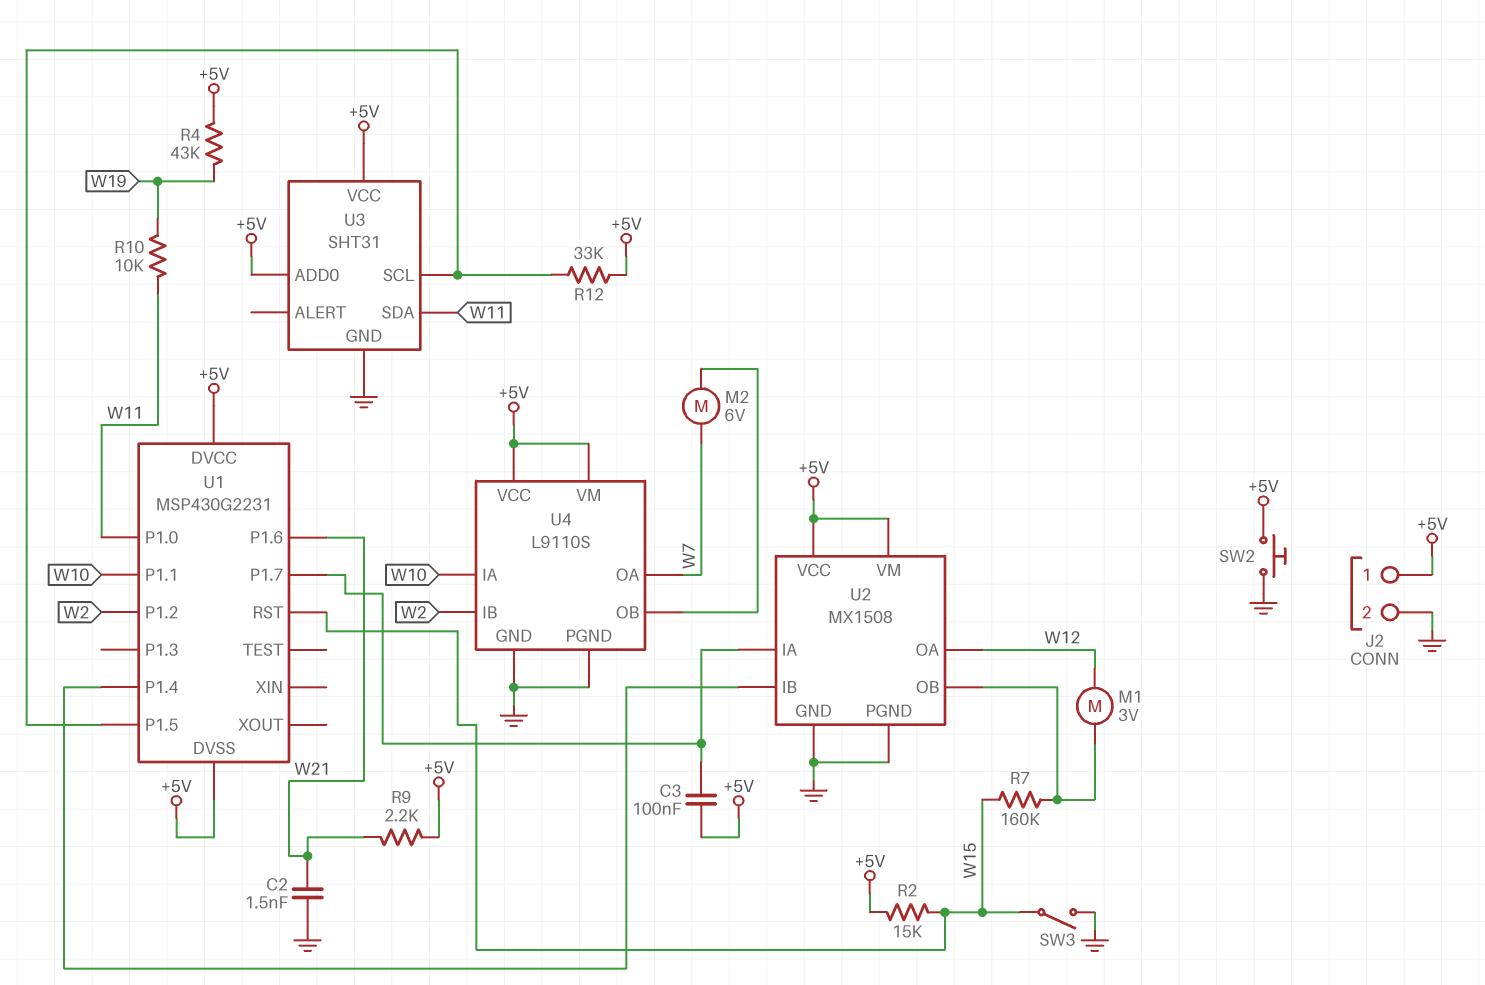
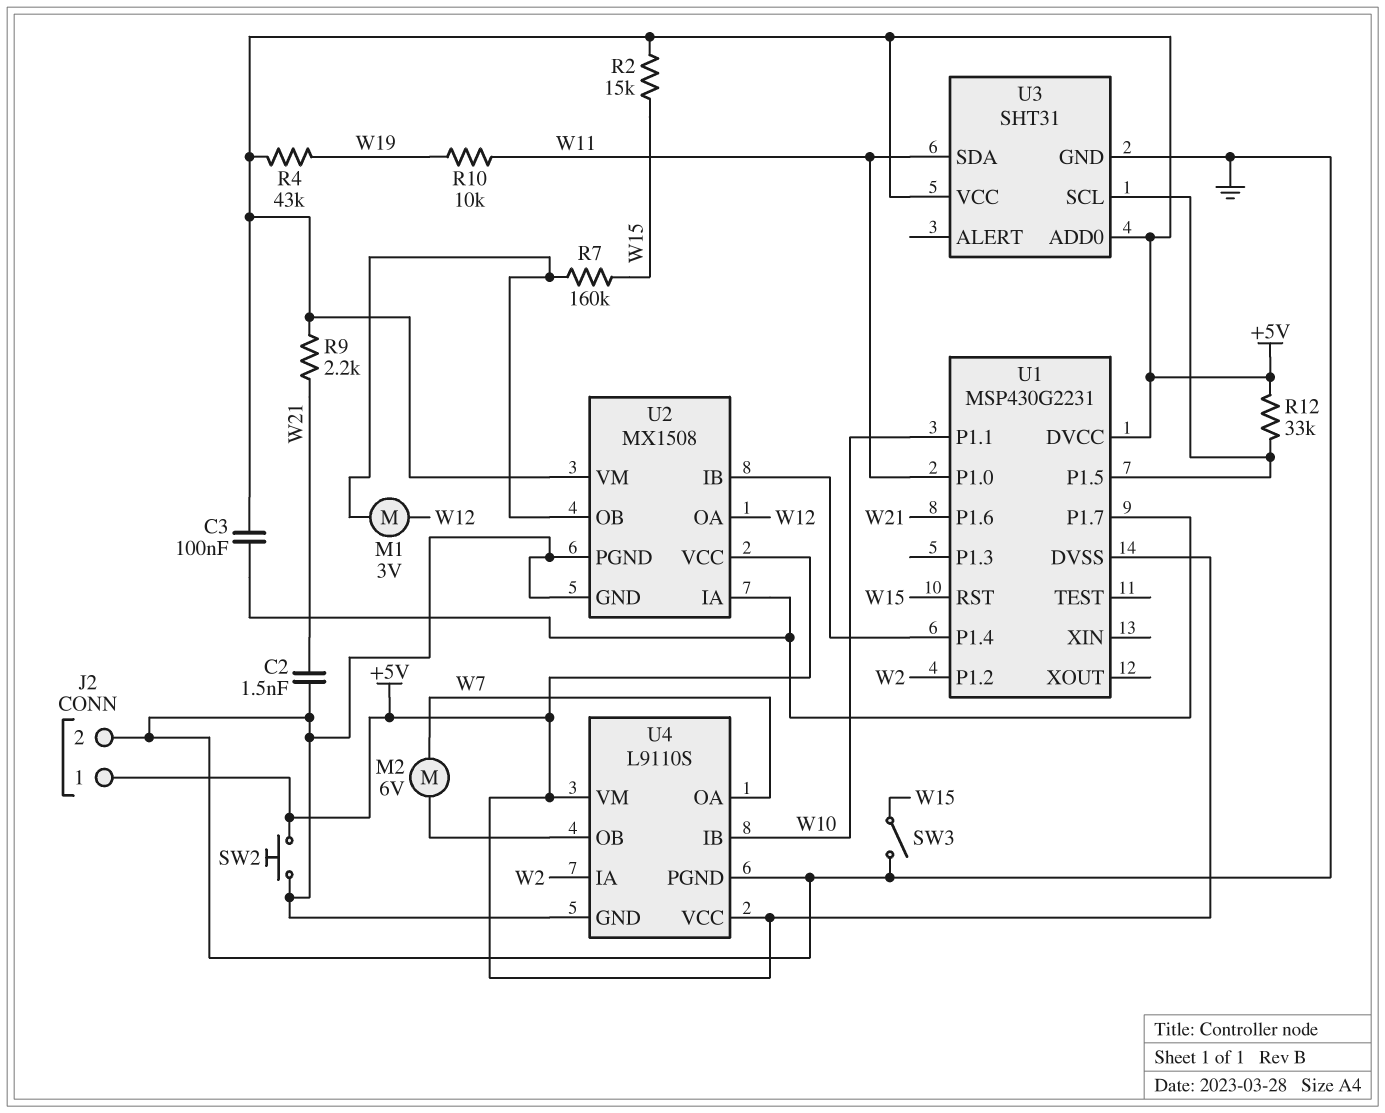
U4 pin IA: W10 -> W2
U4 pin IB: W2 -> W10

